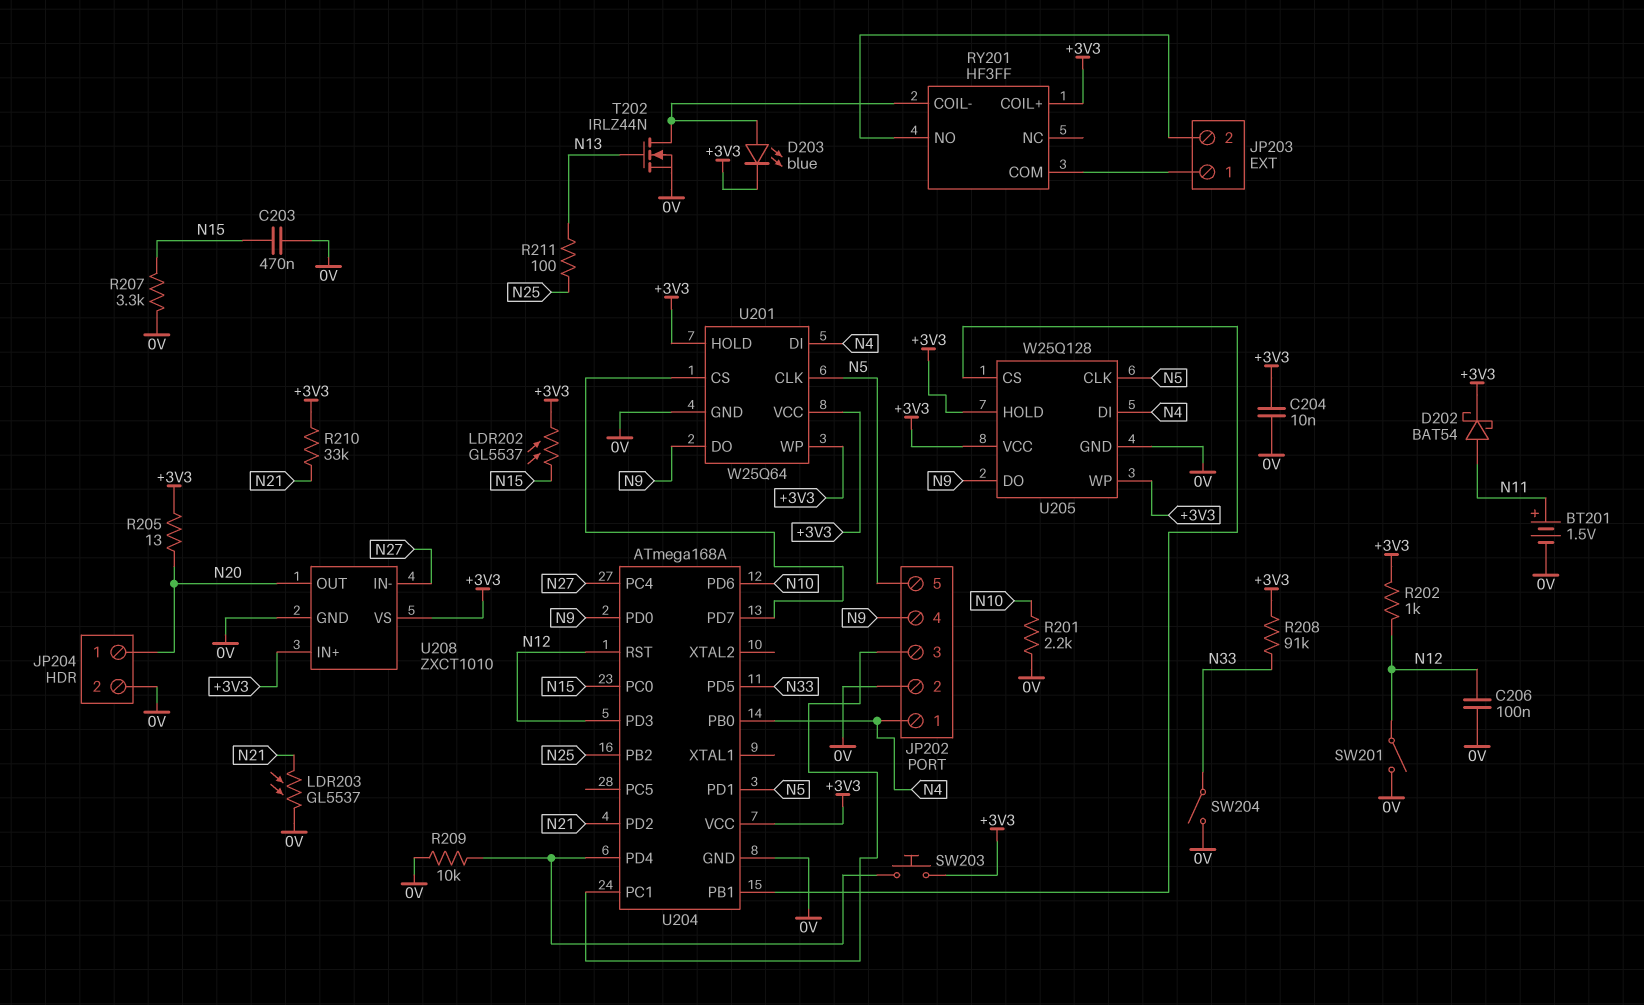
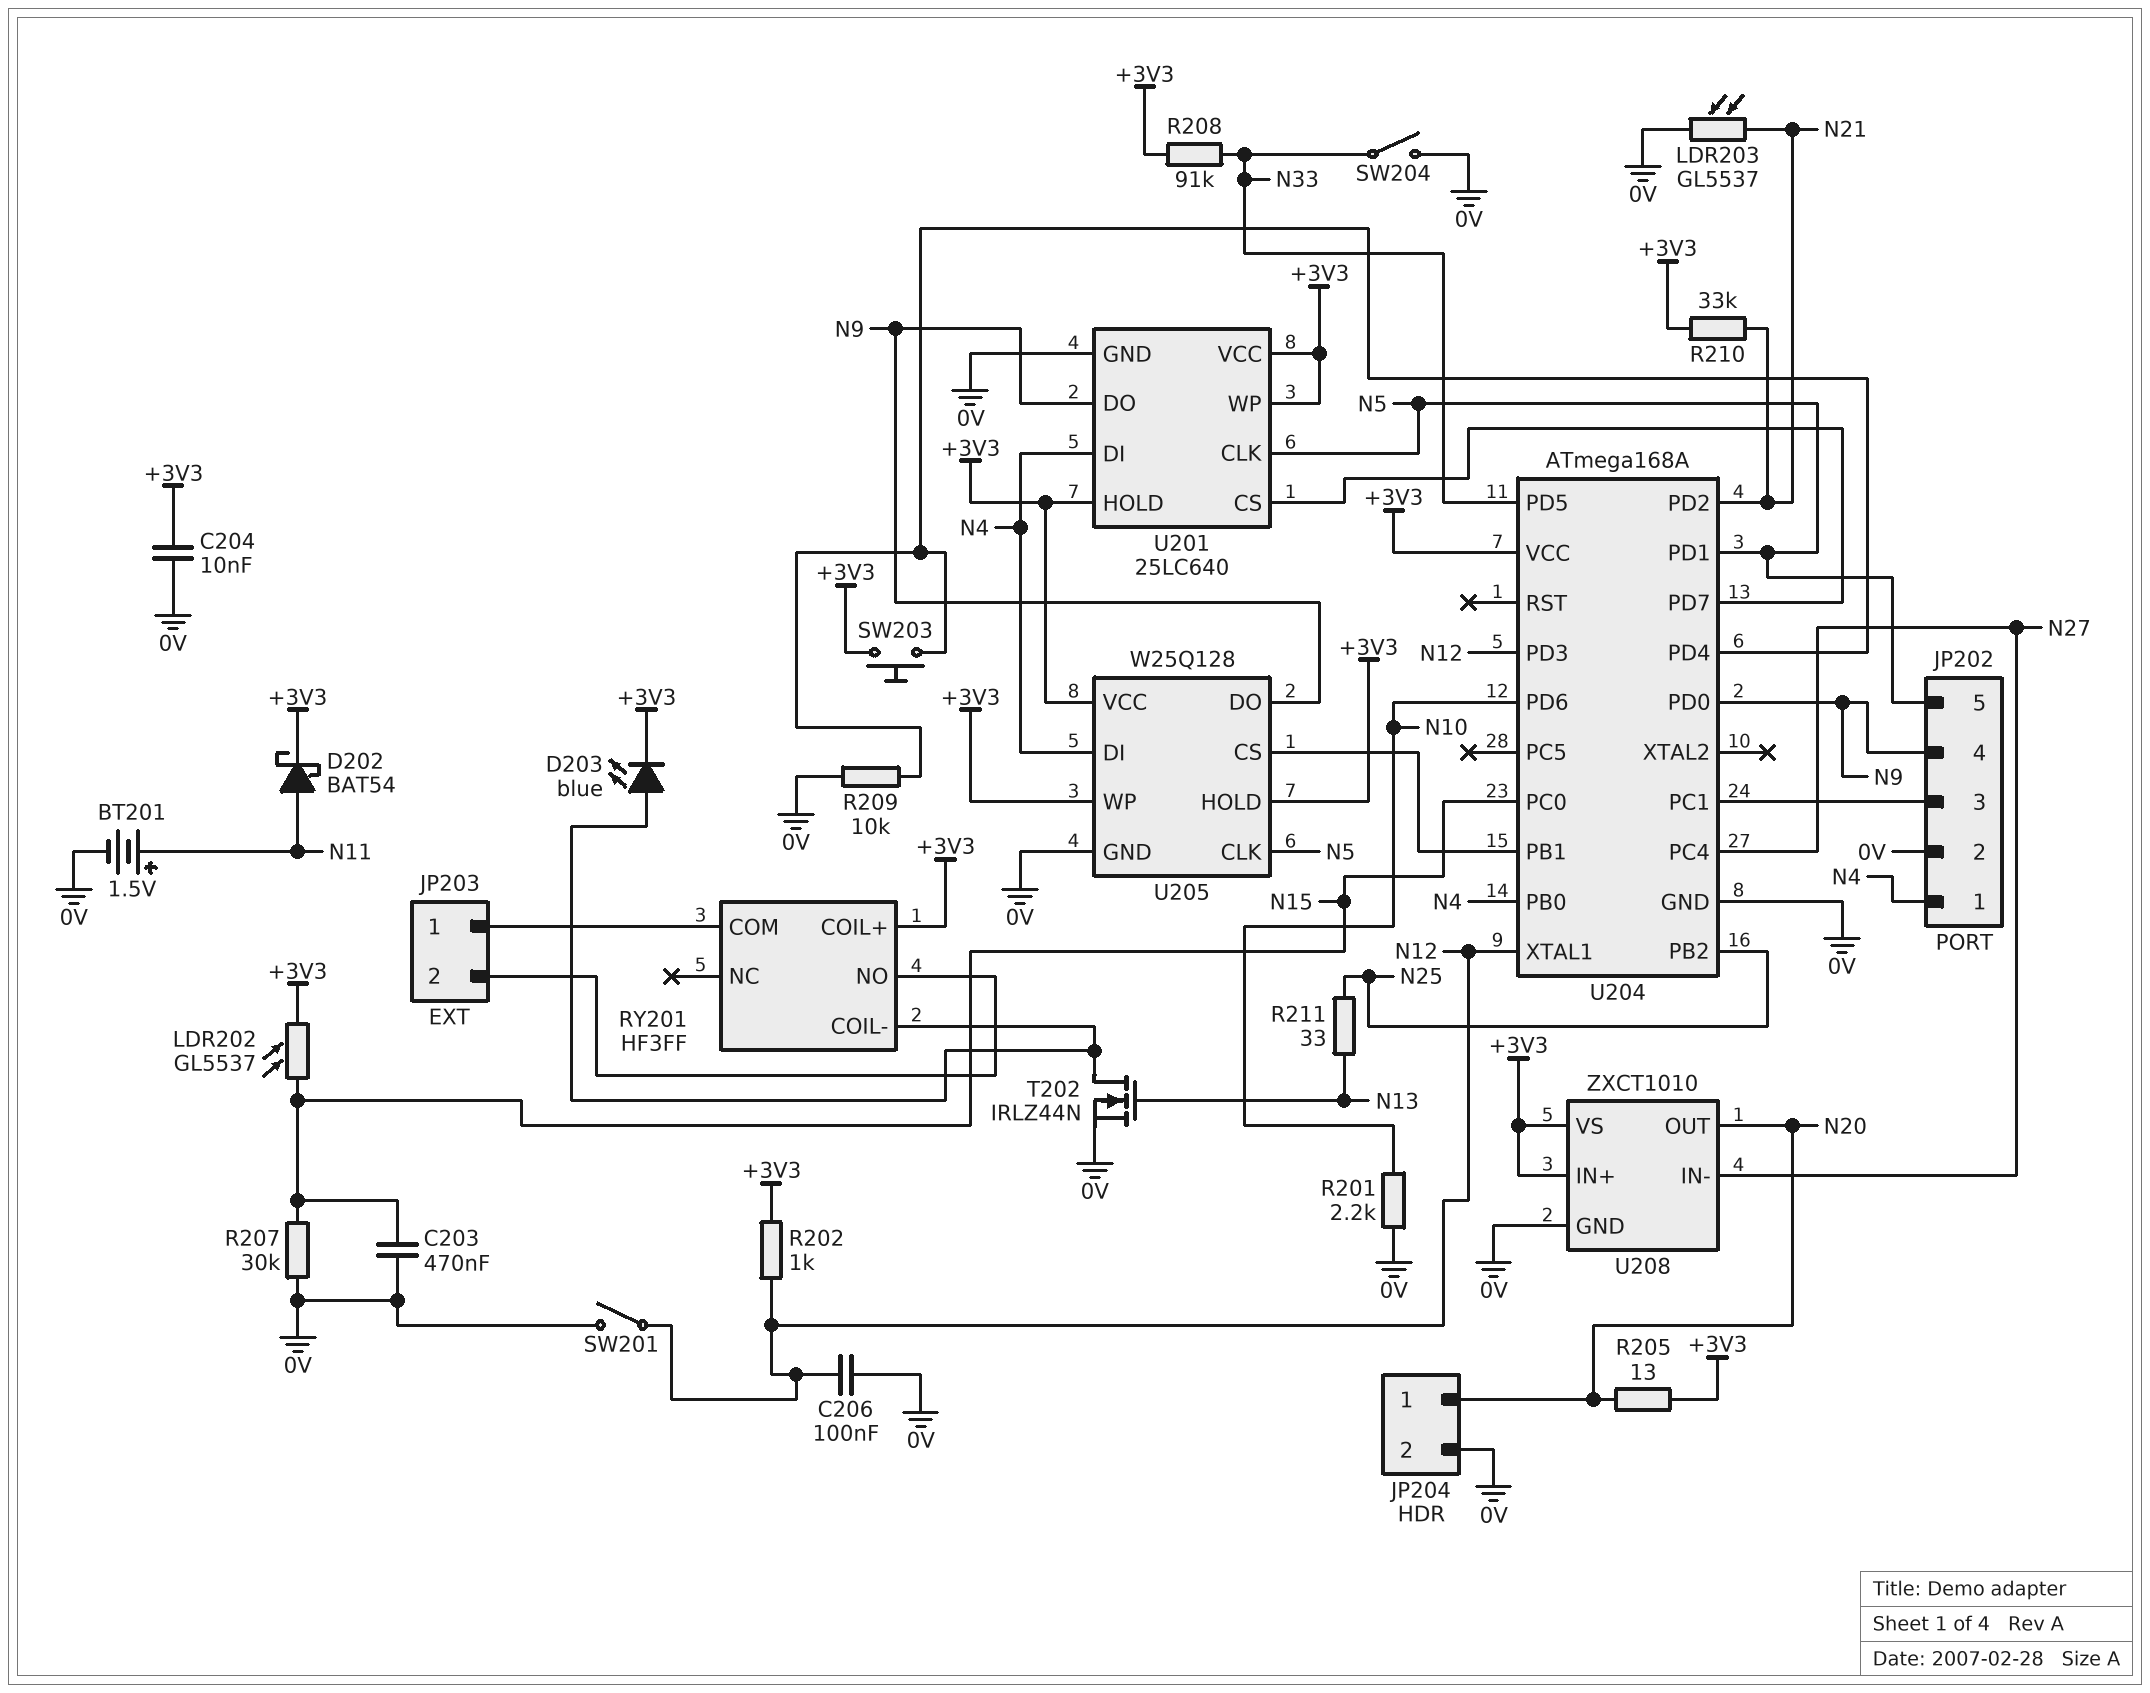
R207: 3.3k (0V, N15) -> 30k (0V, N15)
R211: 100 (N13, N25) -> 33 (N13, N25)
U201: W25Q64 -> 25LC640
U204 pin RST: N12 -> none
U204 pin XTAL1: none -> N12

